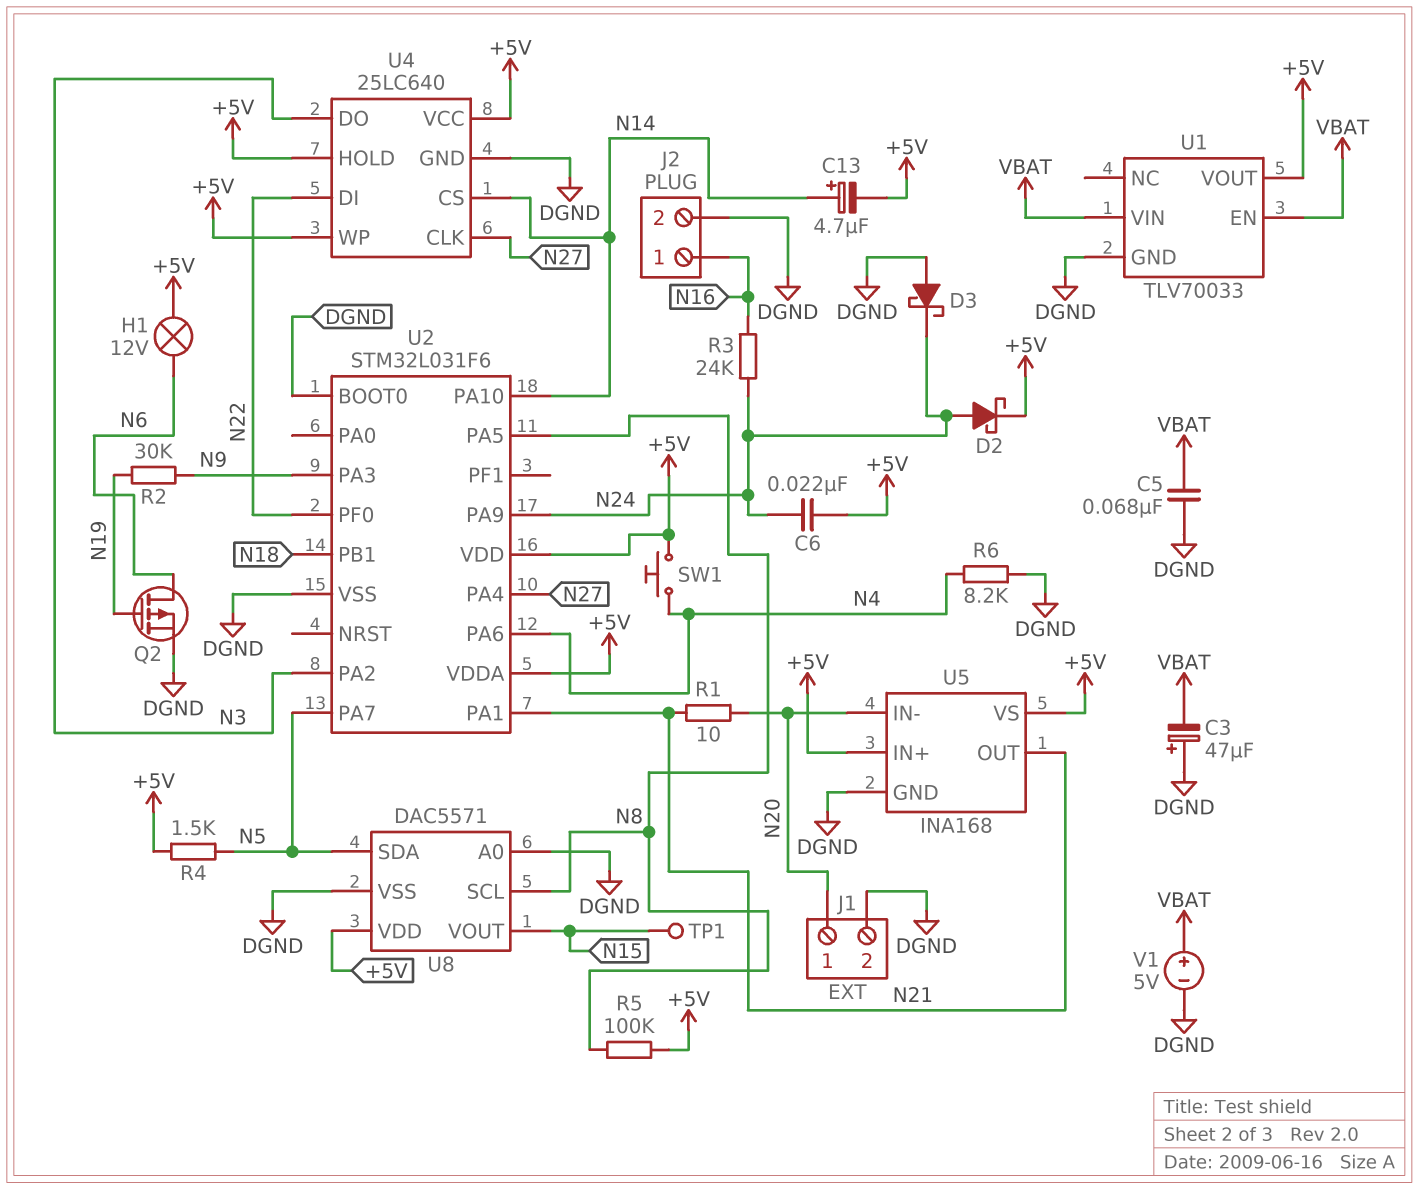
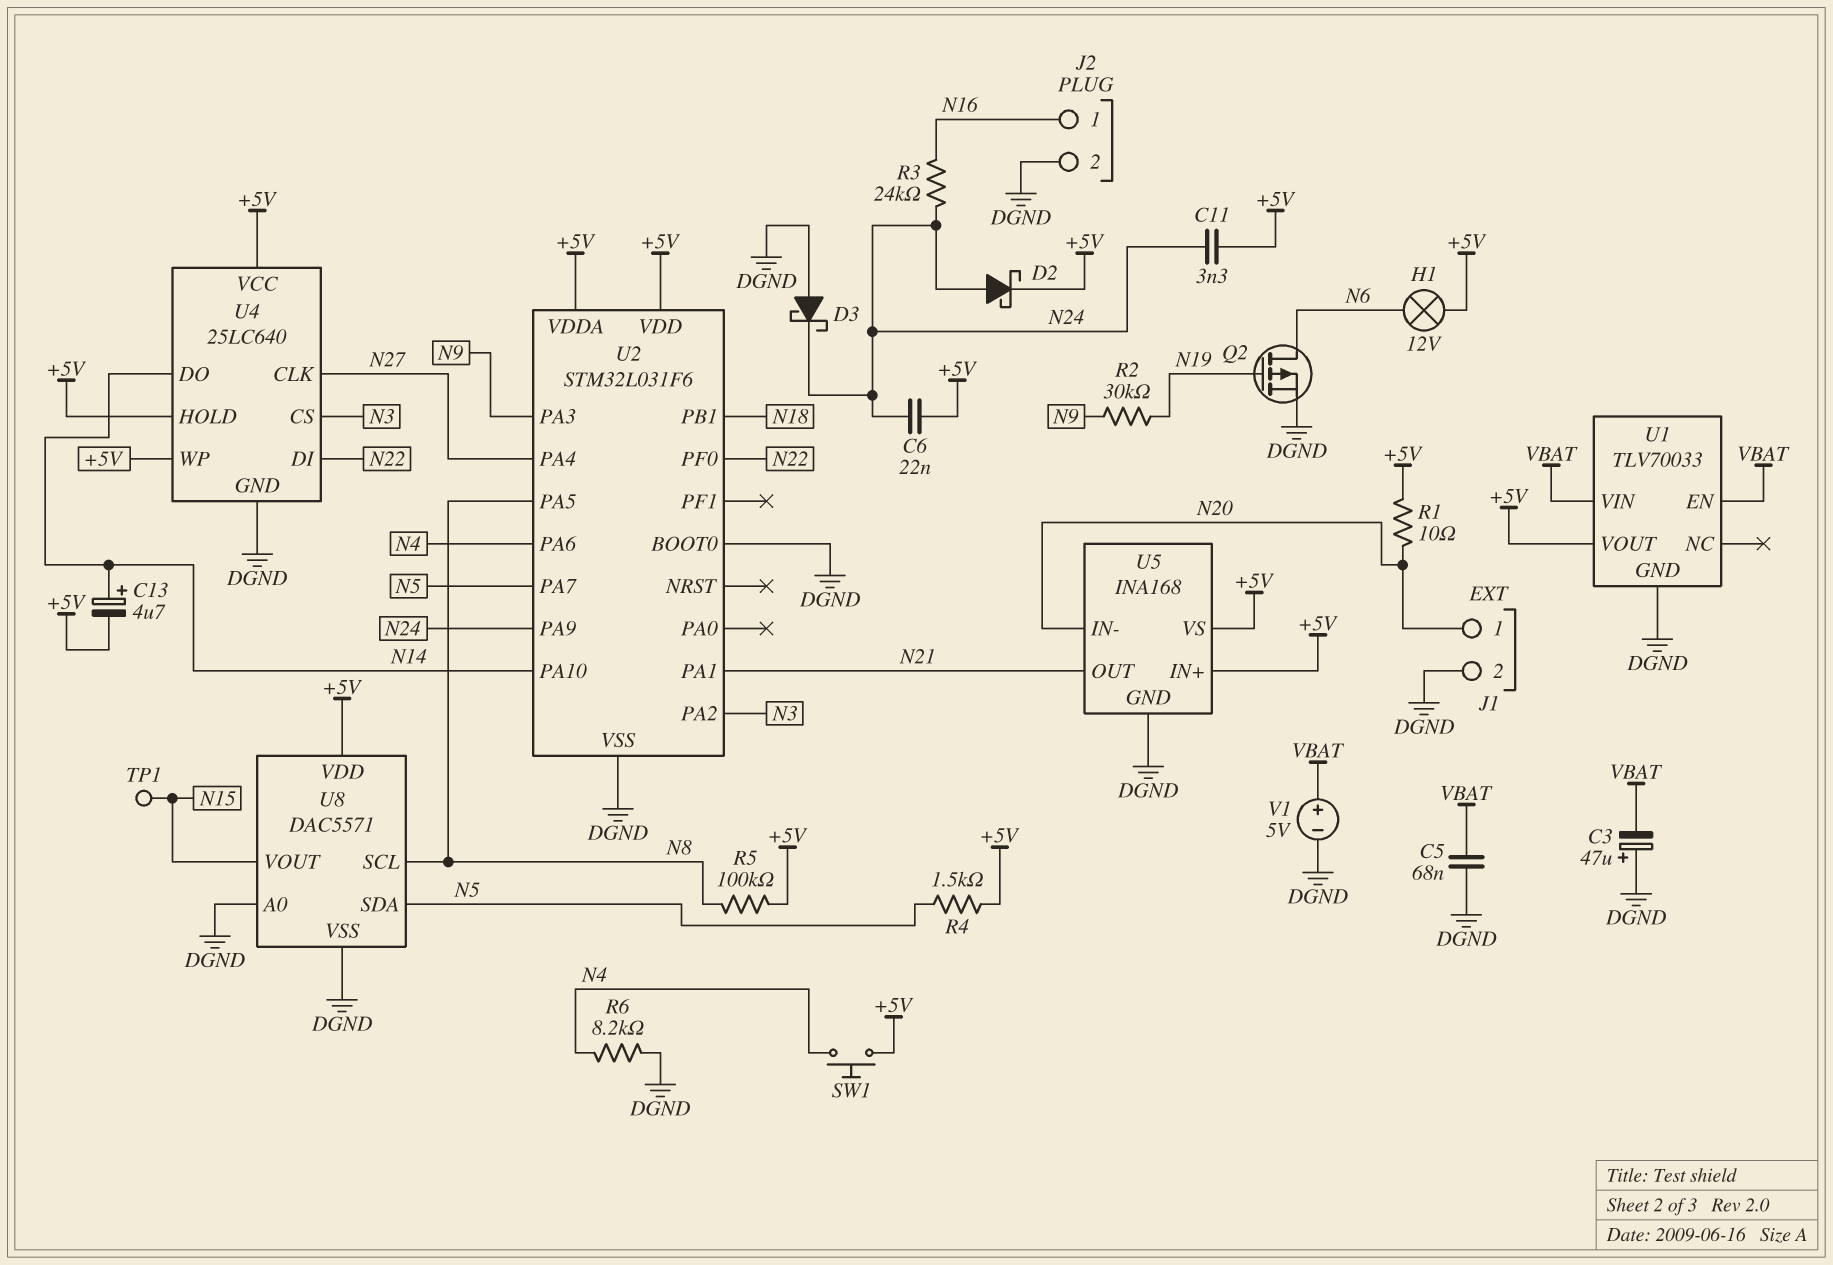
C11: none -> 3.3nF (+5V, N24)
R1: 10 (N20, N21) -> 10 (+5V, N20)
U4 pin CS: N14 -> N3
U4 pin DO: N3 -> N14

